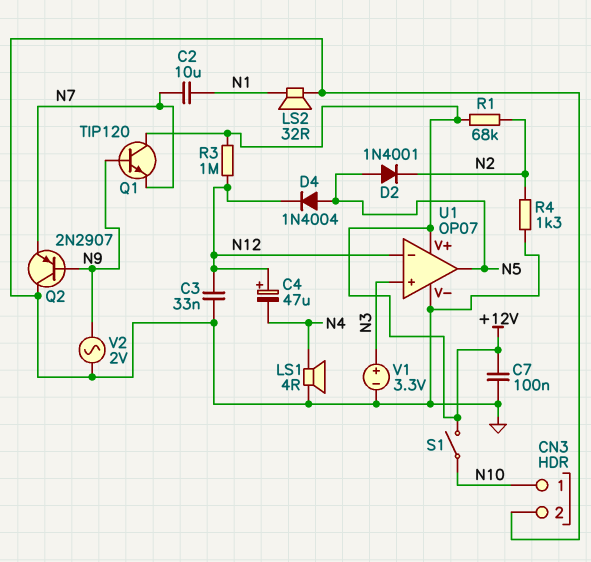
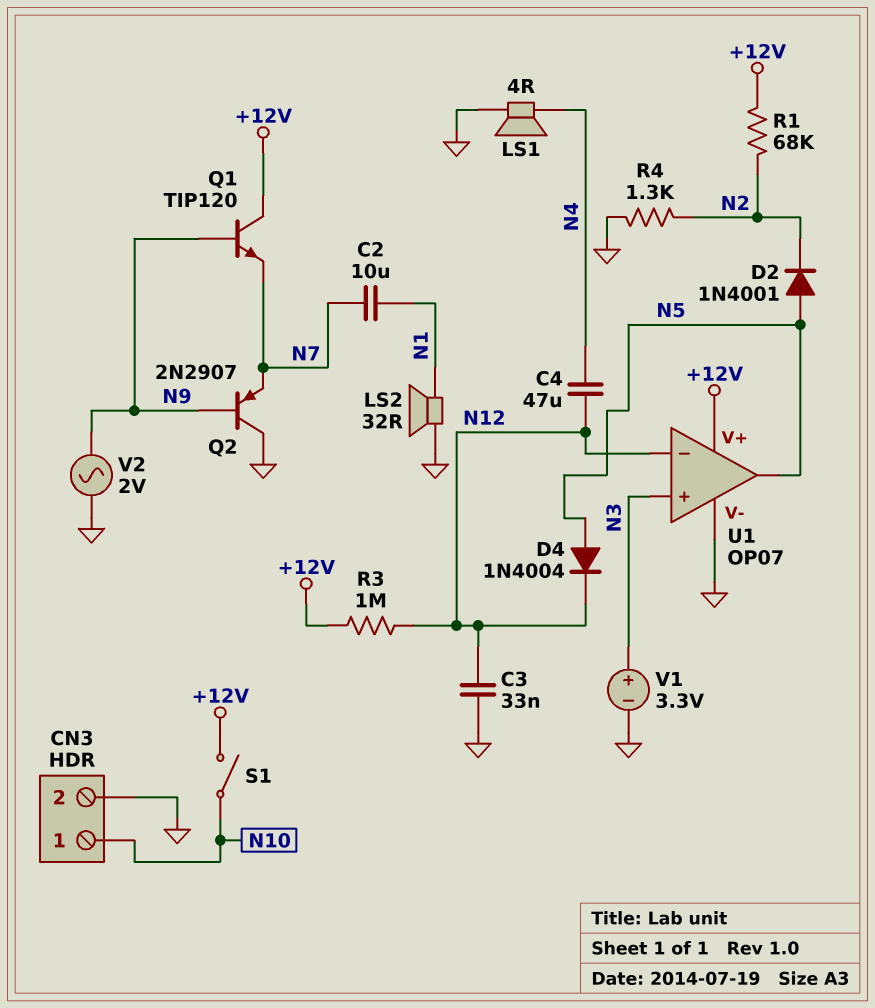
C4: 47uF (plus N12, minus N4) -> 47uF (N4, N12)
C7: 100nF (+12V, GND) -> none

